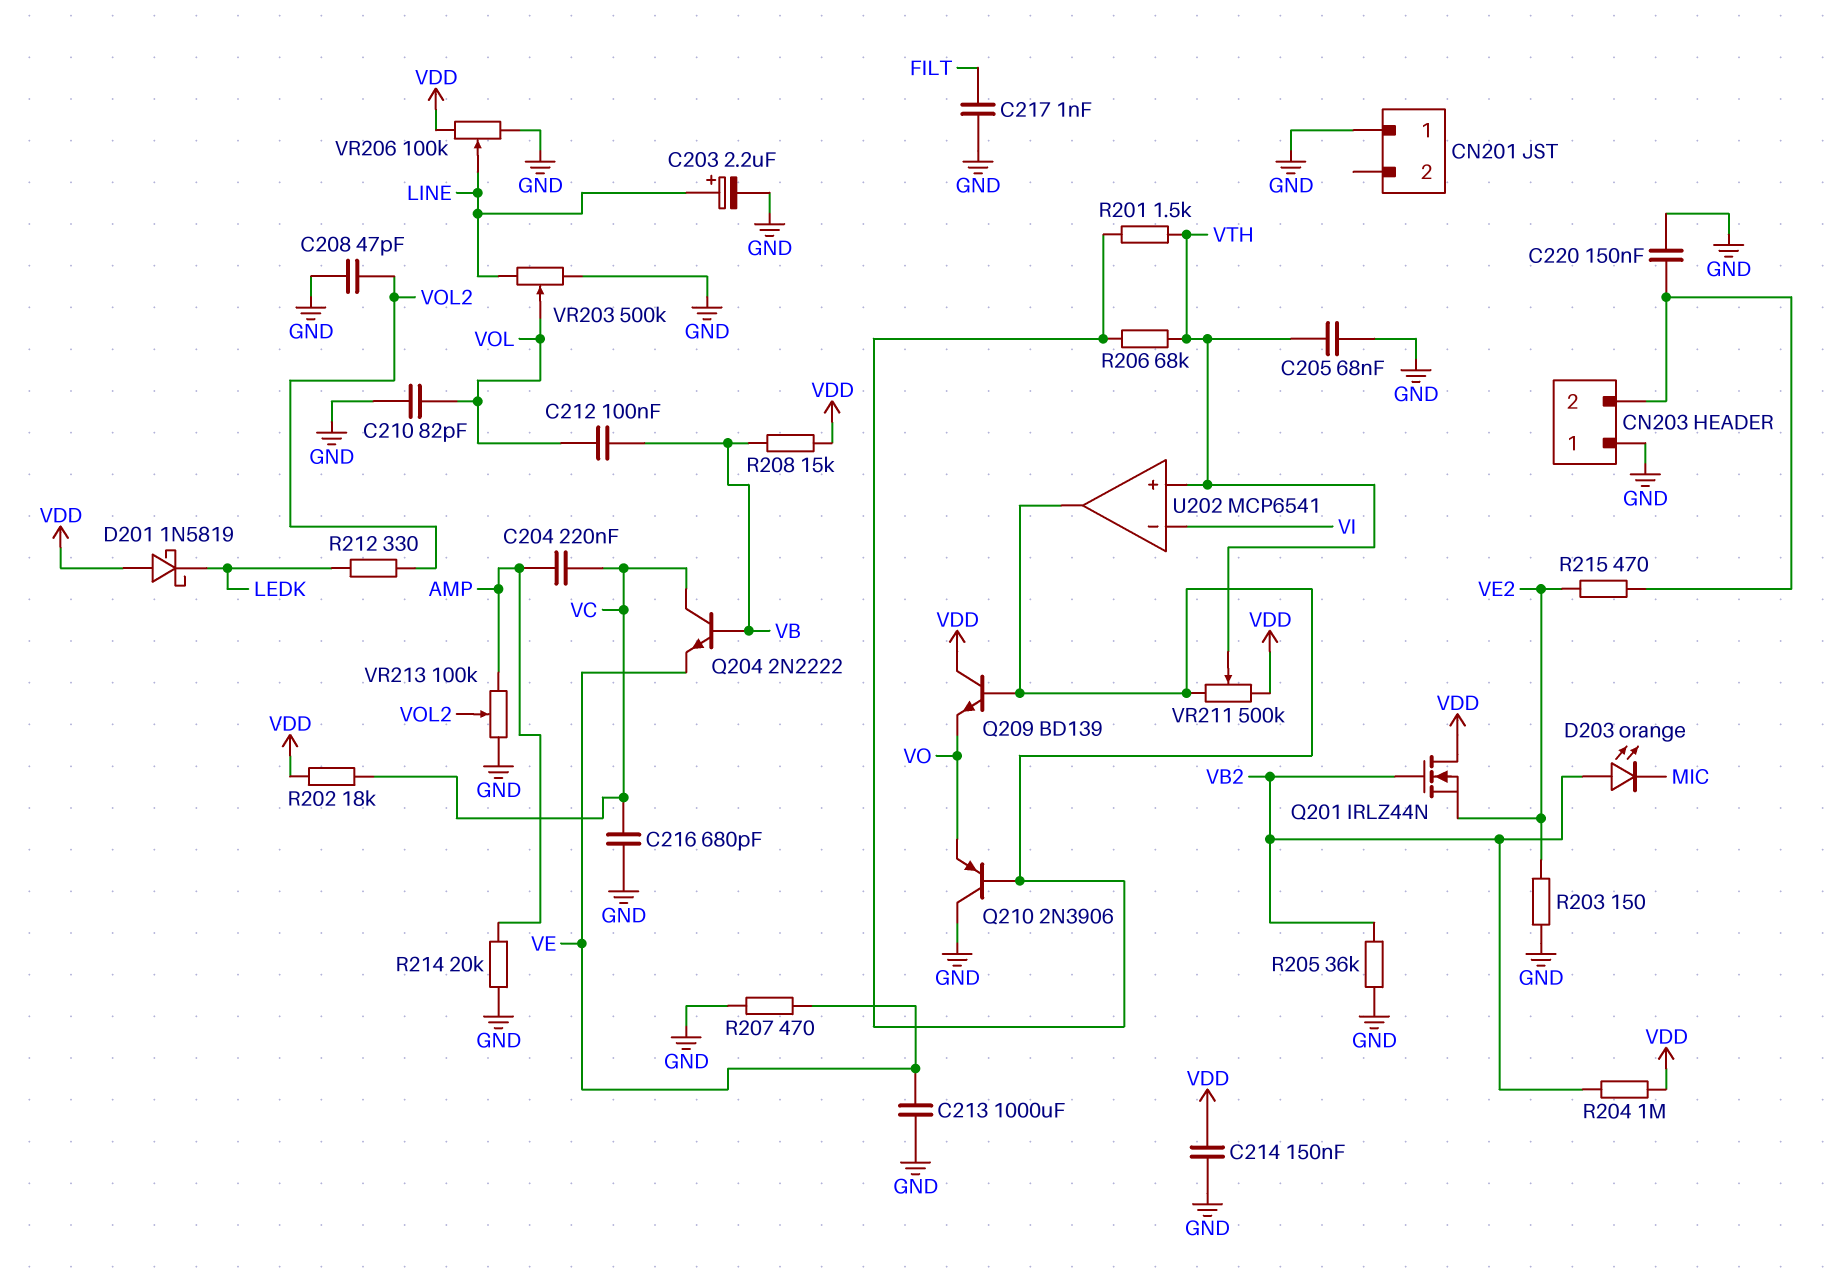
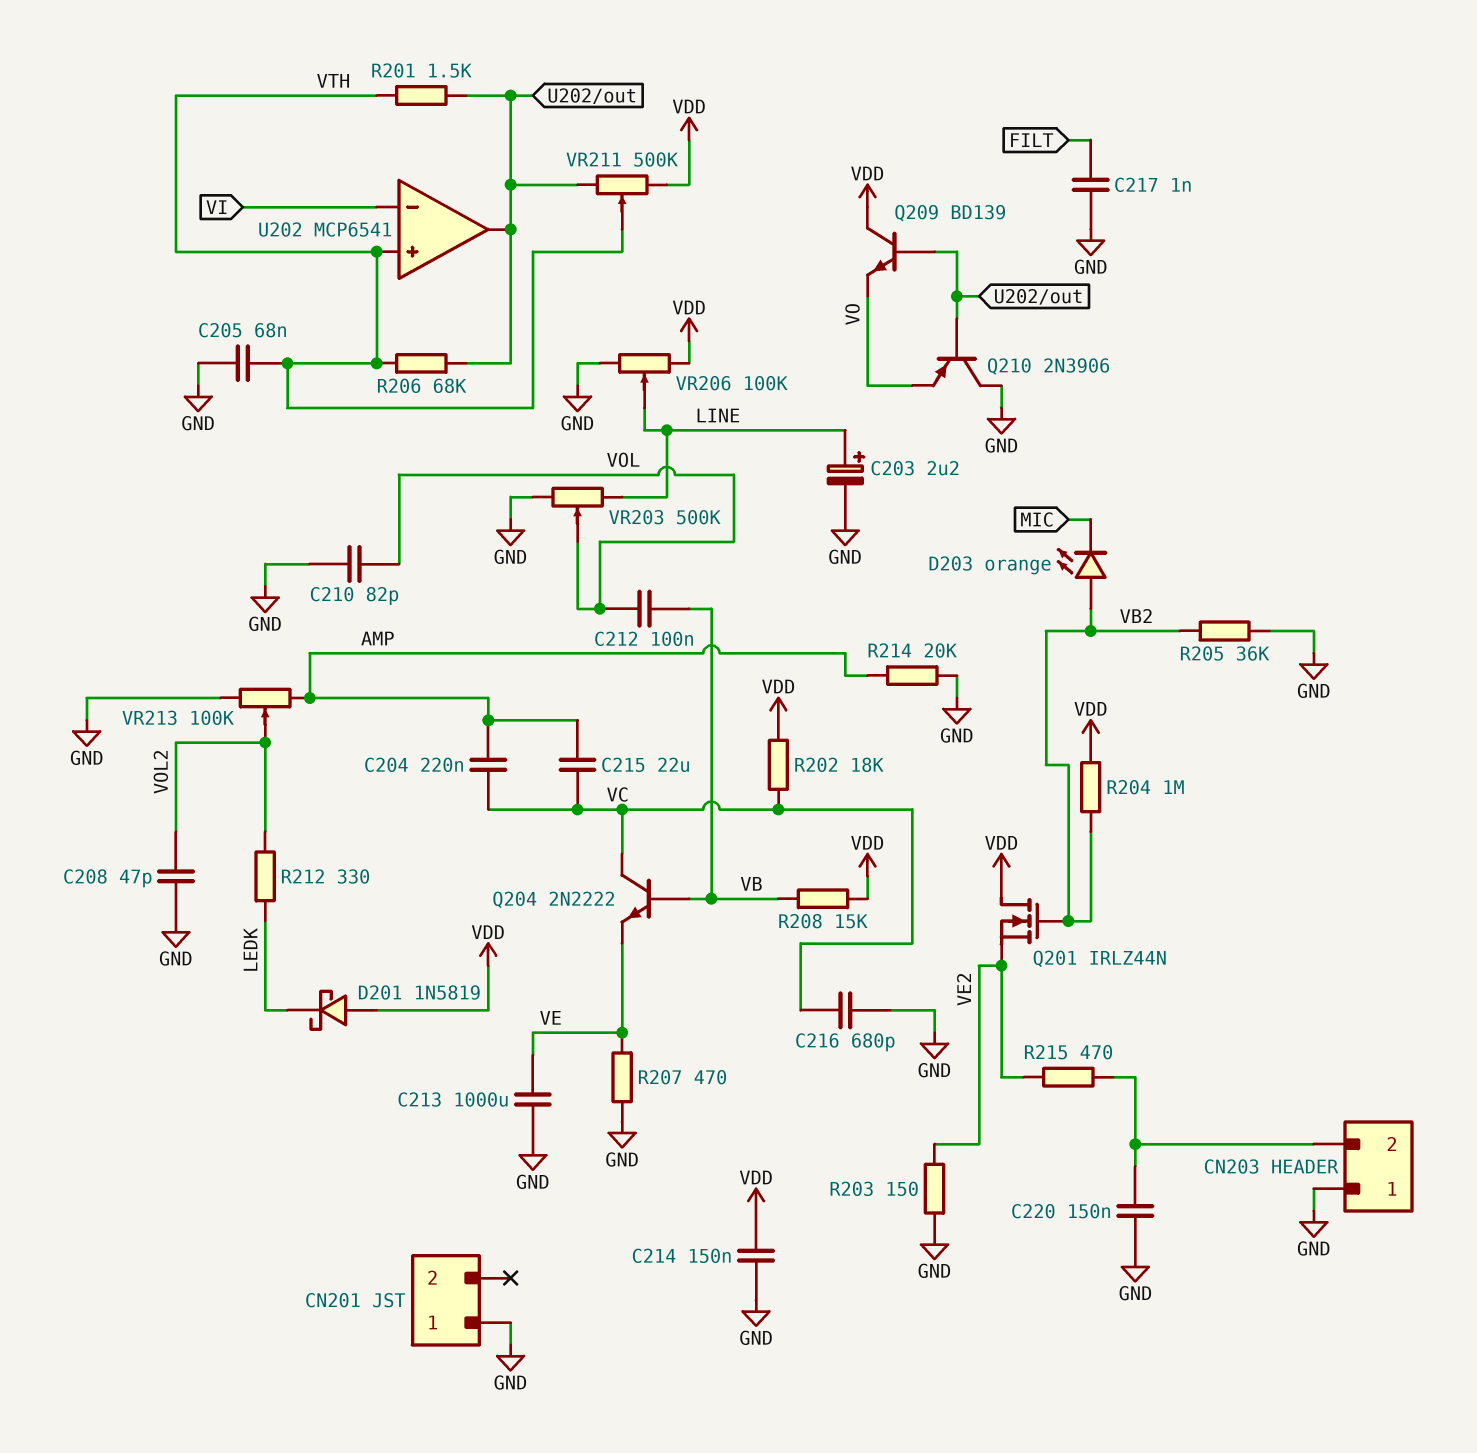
C215: none -> 22uF (AMP, VC)

